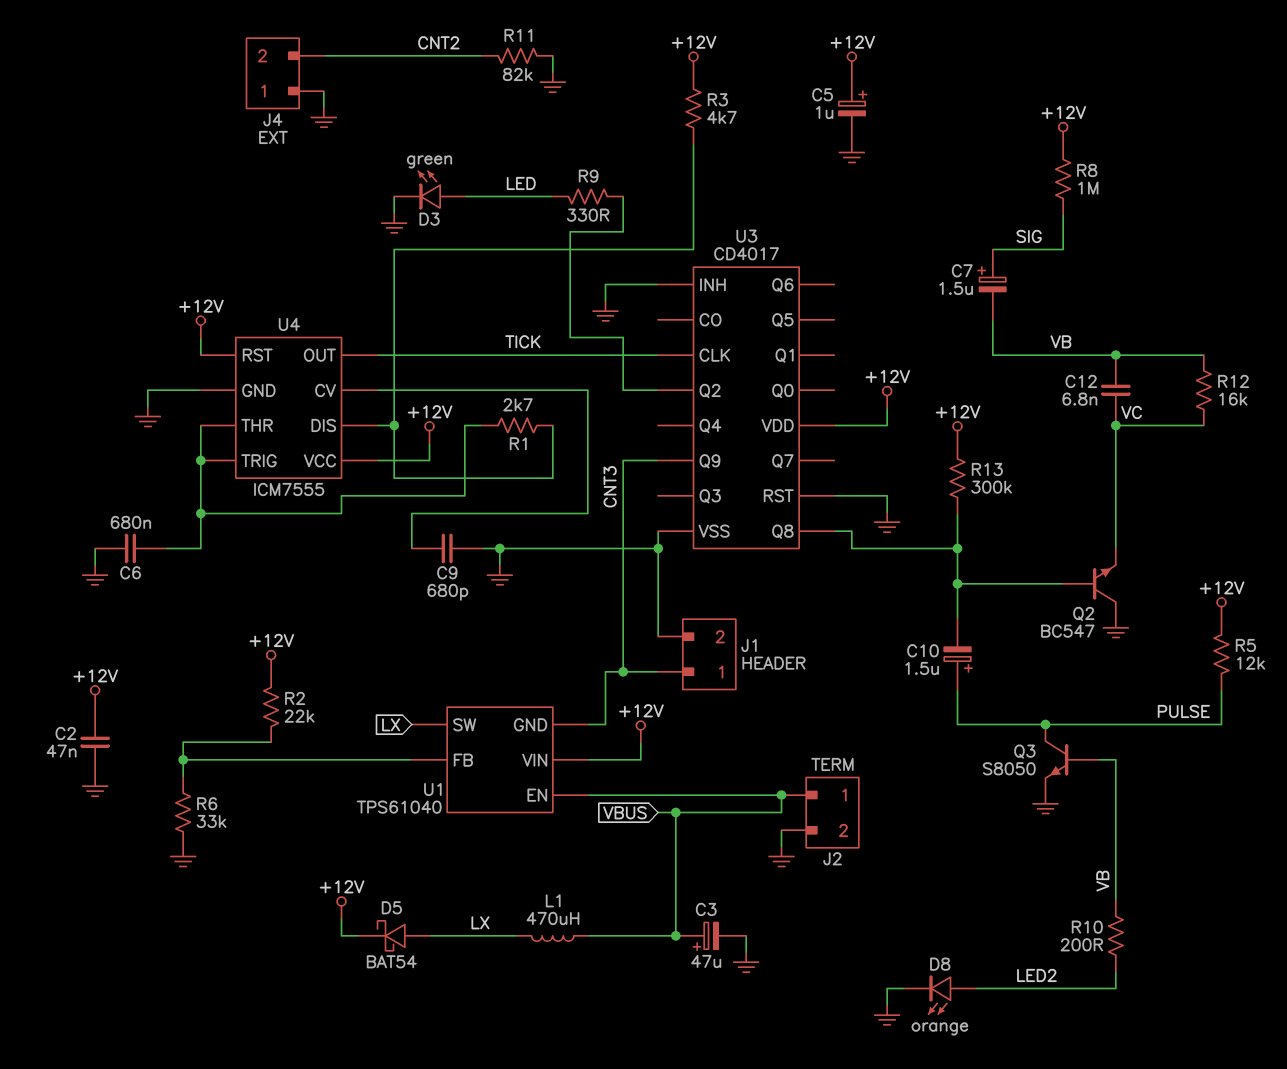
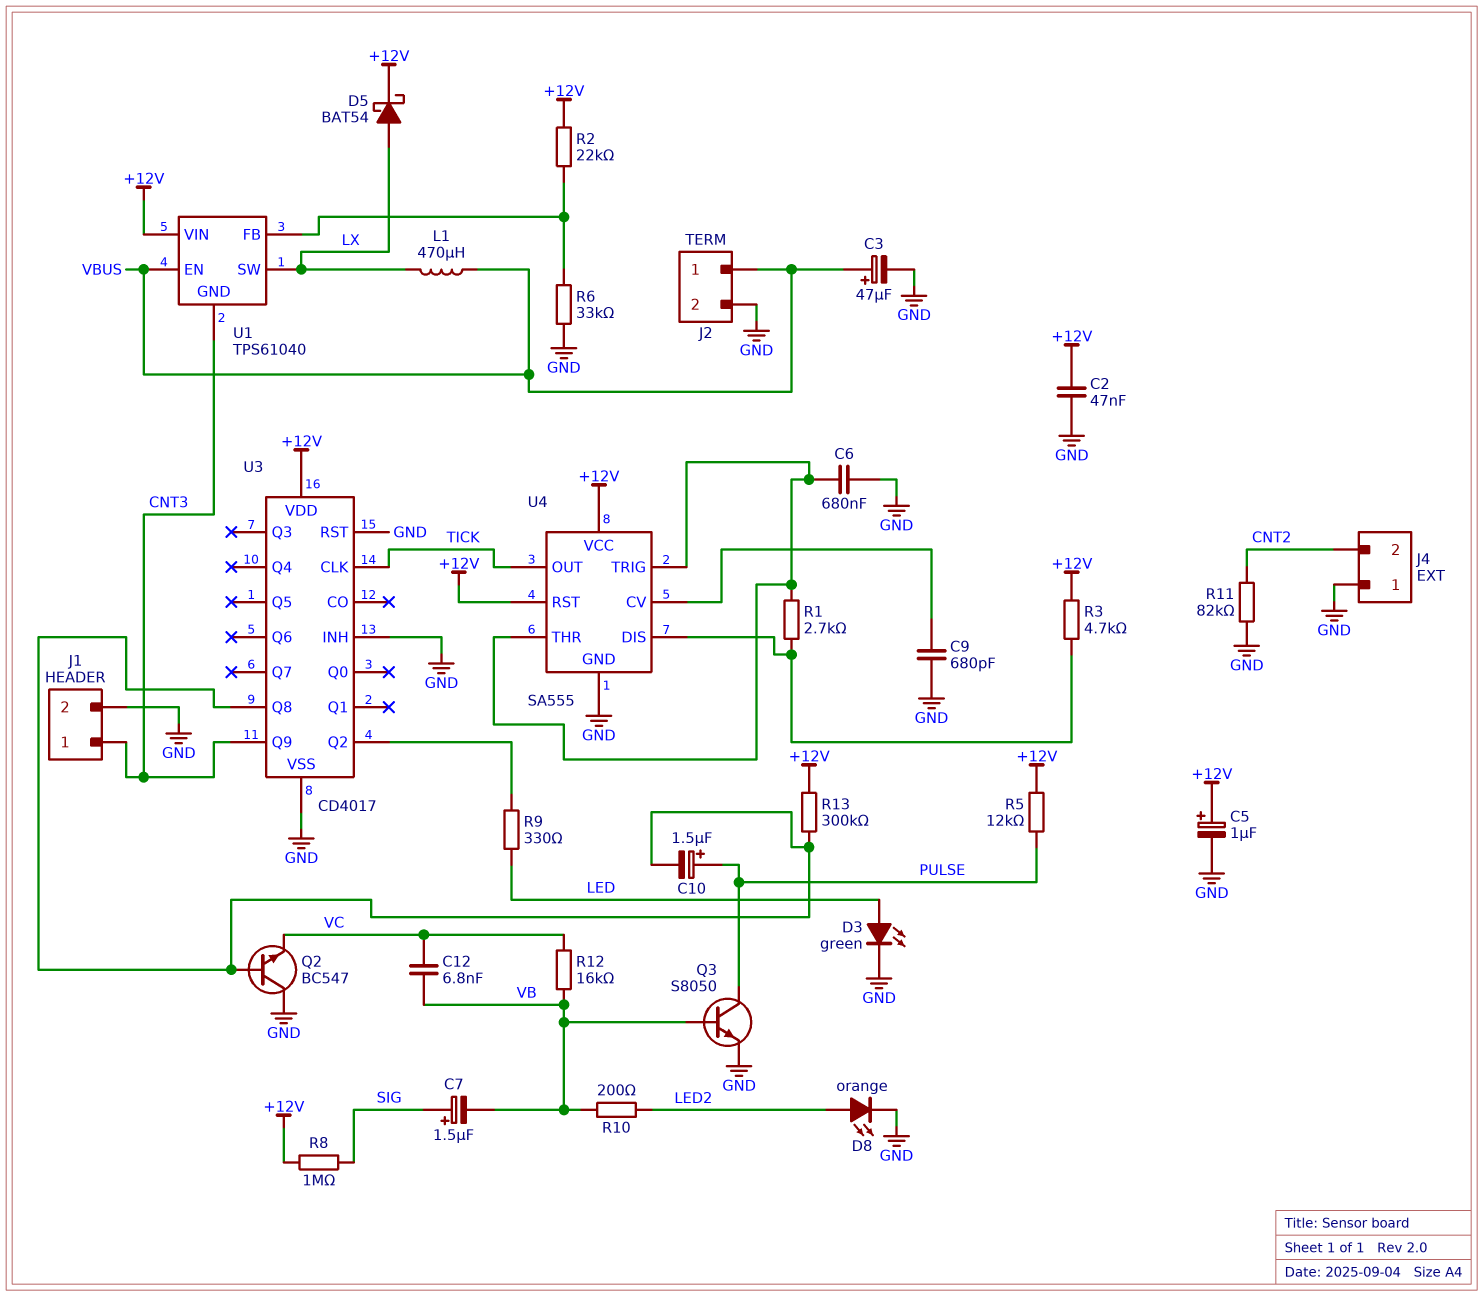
U4: ICM7555 -> SA555

